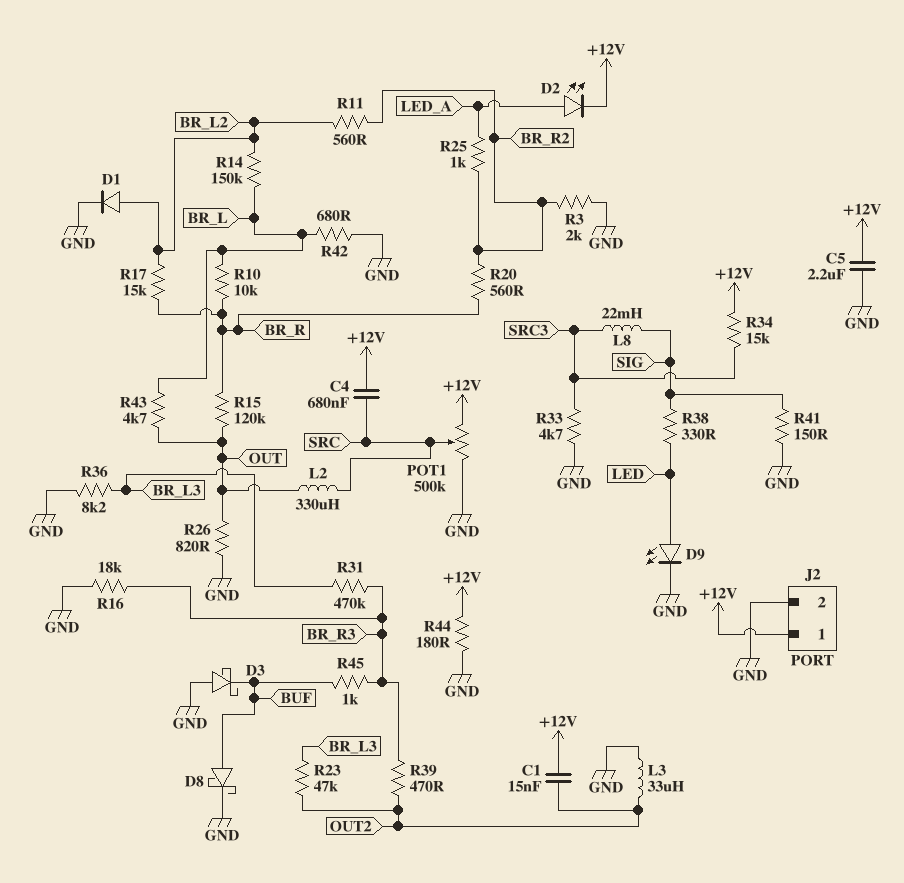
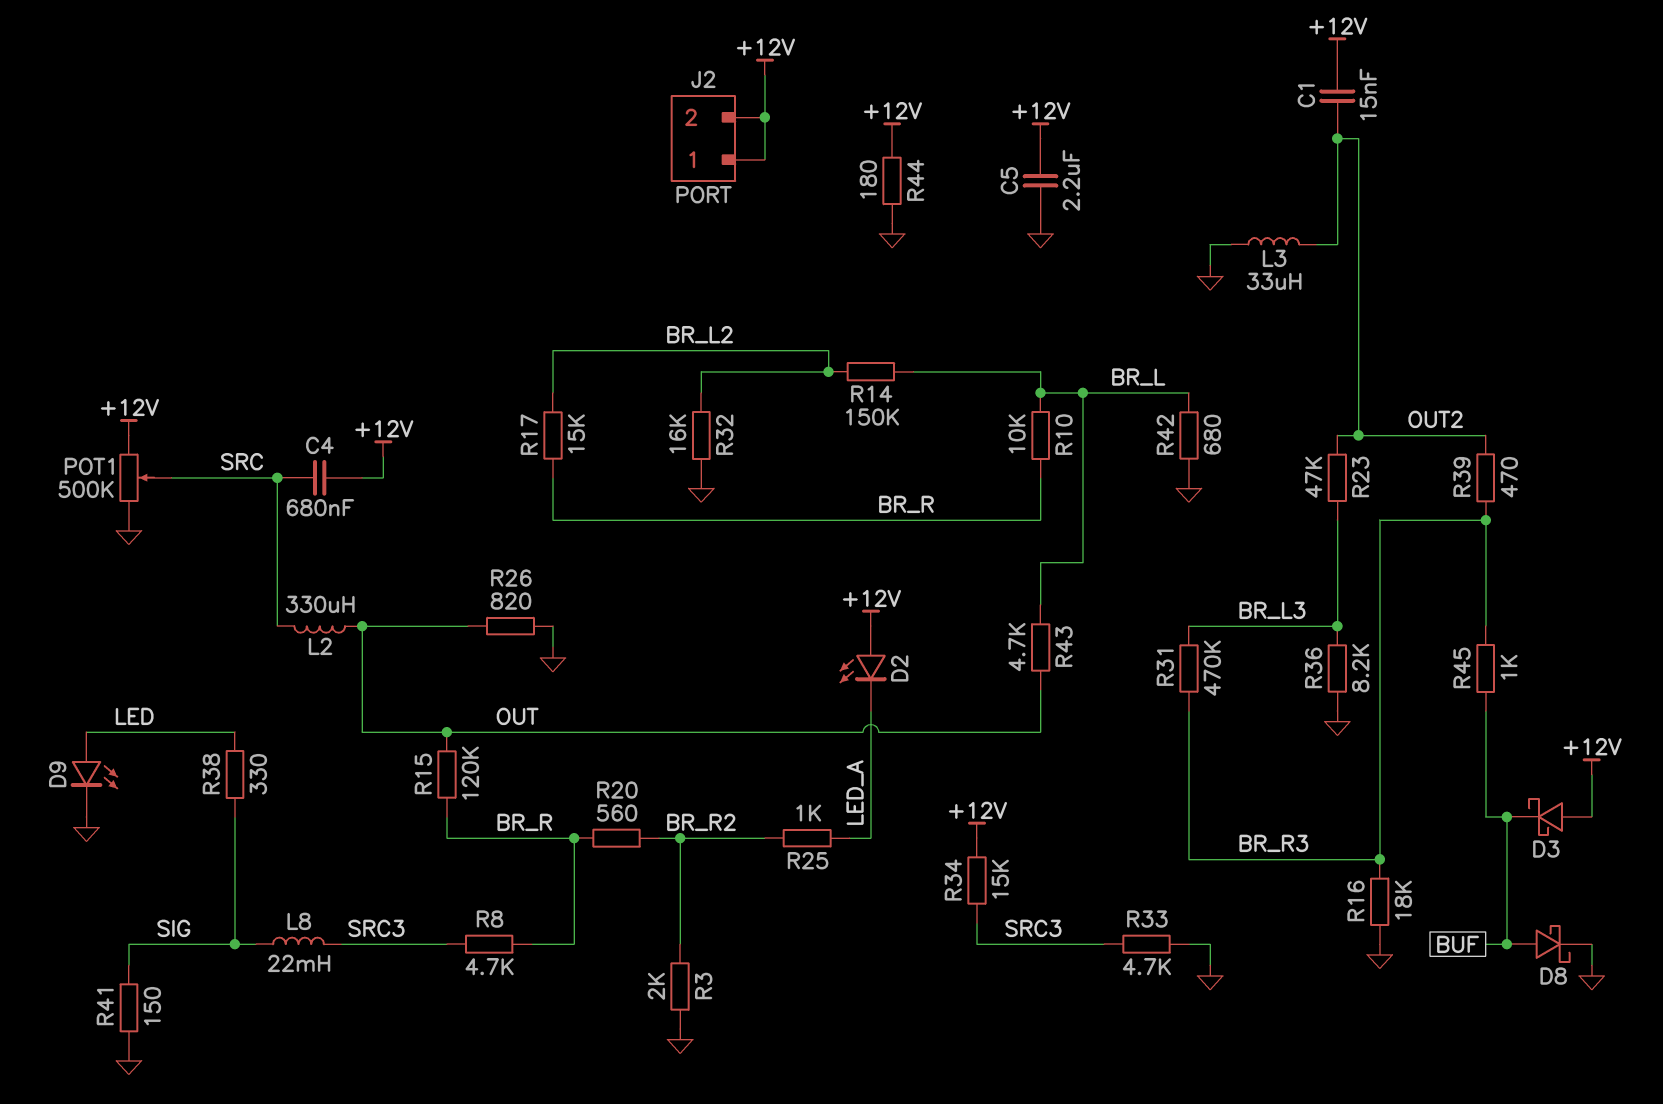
D1: diode (A BR_L2, K GND) -> none
D2: LED (A LED_A, K +12V) -> LED (A +12V, K LED_A)
D3: schottky (A GND, K BUF) -> schottky (A +12V, K BUF)
J2 pin 2: GND -> +12V
R8: none -> 4.7k (BR_R, SRC3)
R11: 560 (BR_L2, BR_R2) -> none
R32: none -> 16k (BR_L2, GND)

